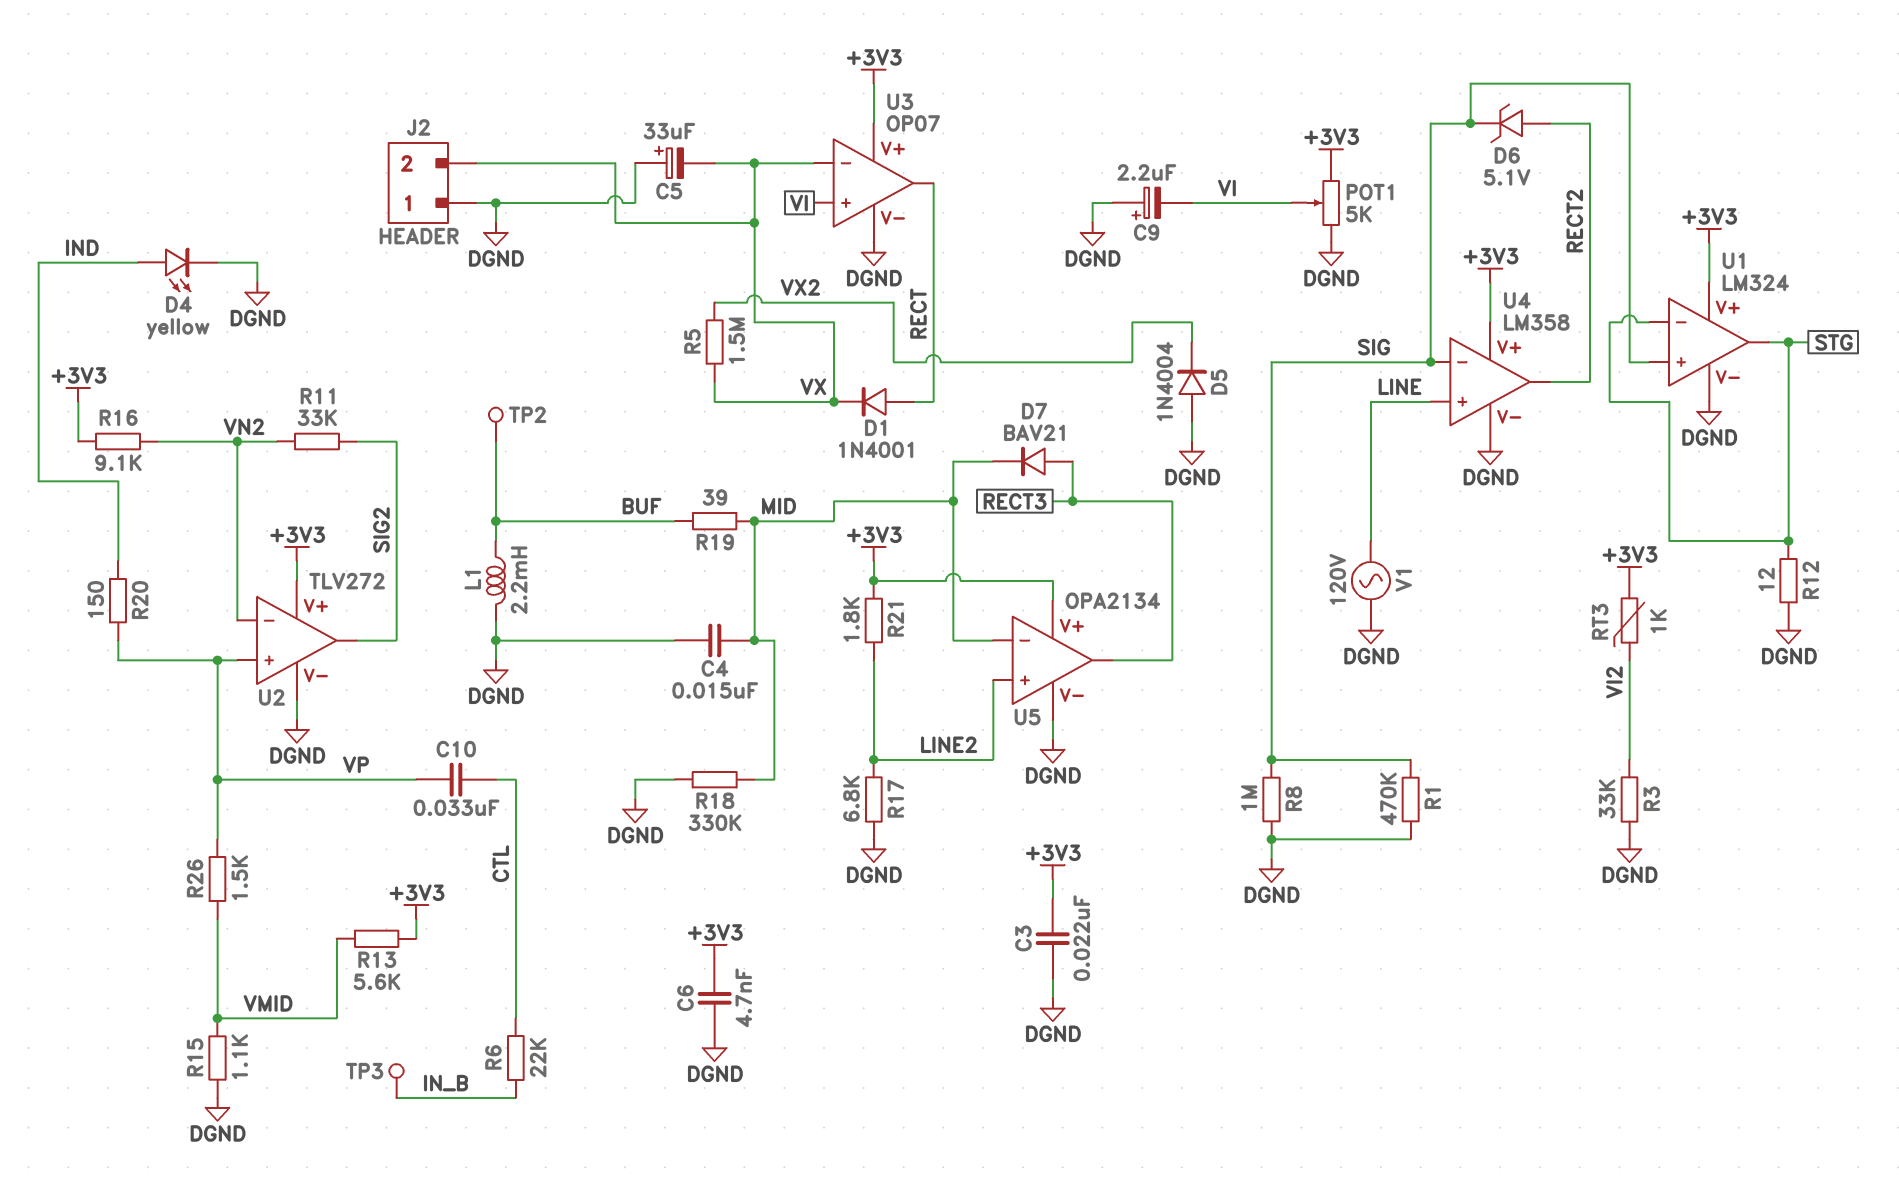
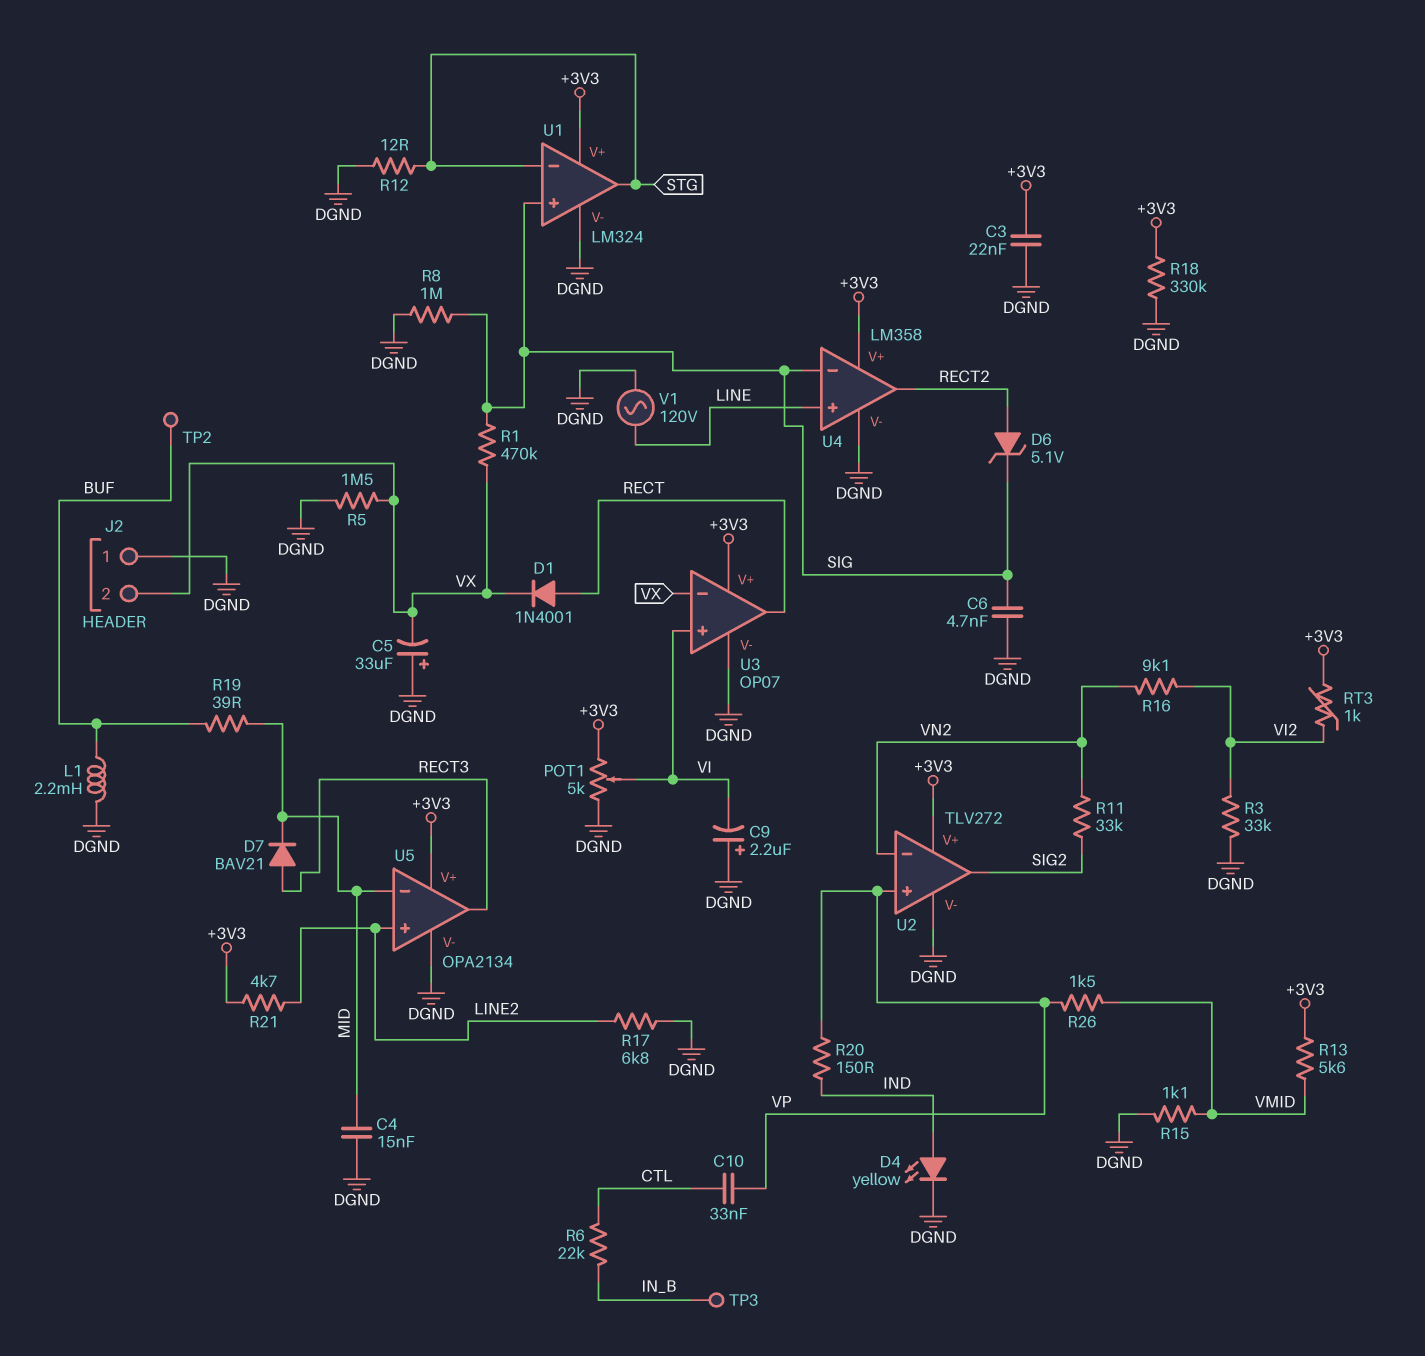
C6: 4.7nF (+3V3, DGND) -> 4.7nF (DGND, SIG)
D5: diode 1N4004 (A DGND, K VX2) -> none
R1: 470k (DGND, SIG) -> 470k (SIG, VX)
R5: 1.5M (VX, VX2) -> 1.5M (DGND, VX)
R16: 9.1k (+3V3, VN2) -> 9.1k (VI2, VN2)
R18: 330k (DGND, MID) -> 330k (+3V3, DGND)
R21: 1.8k (+3V3, LINE2) -> 4.7k (+3V3, LINE2)

